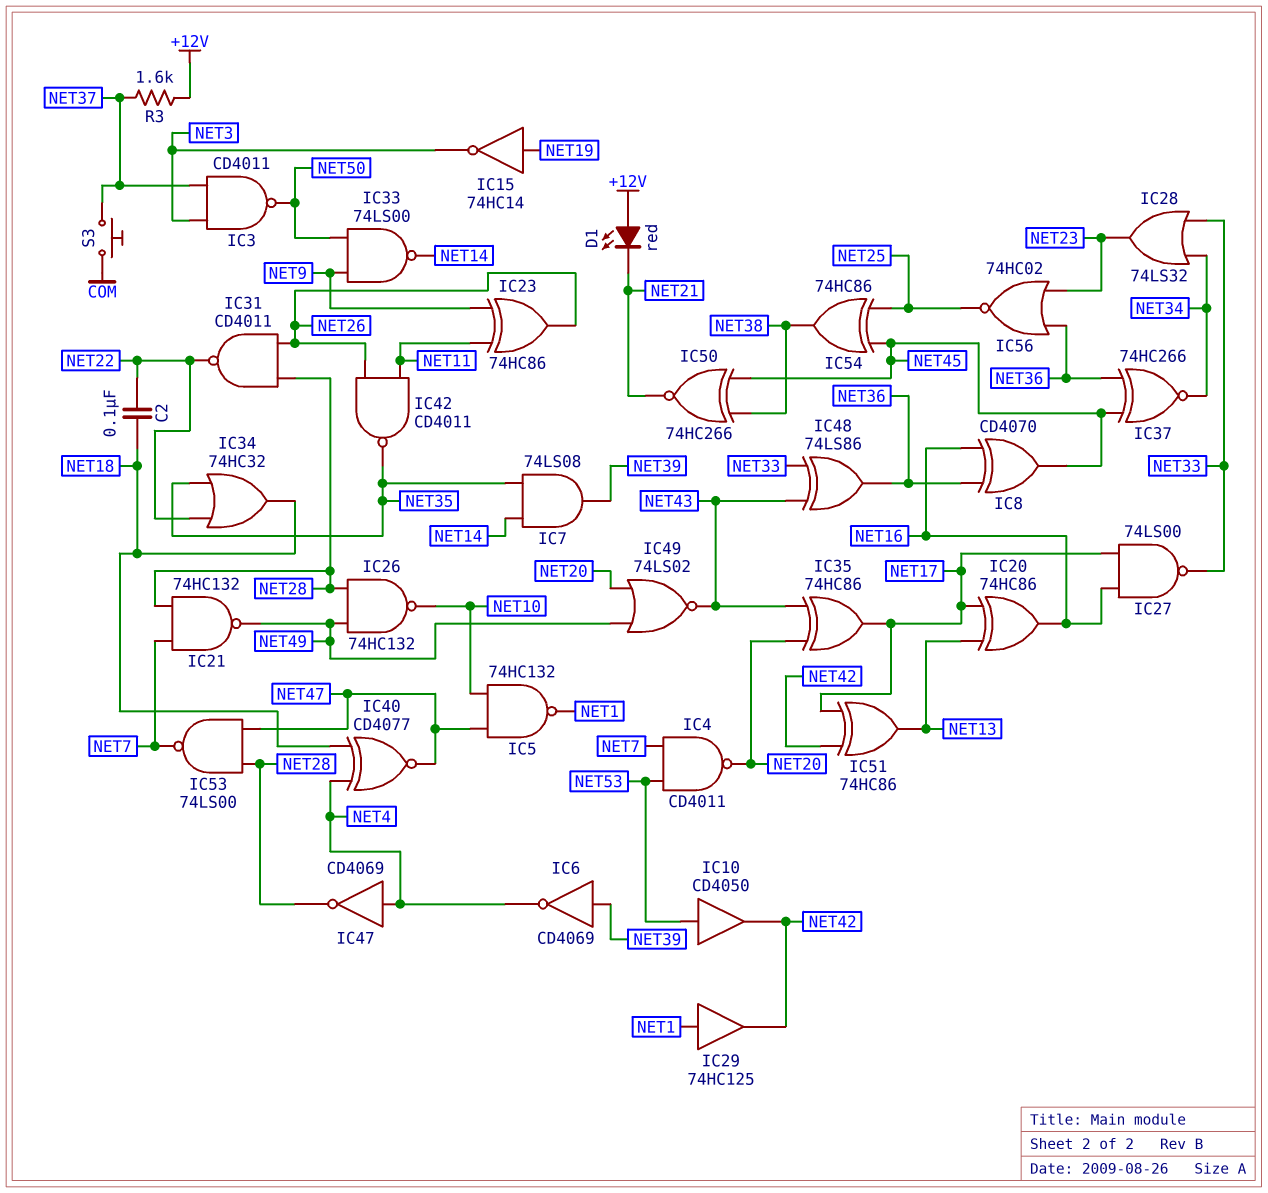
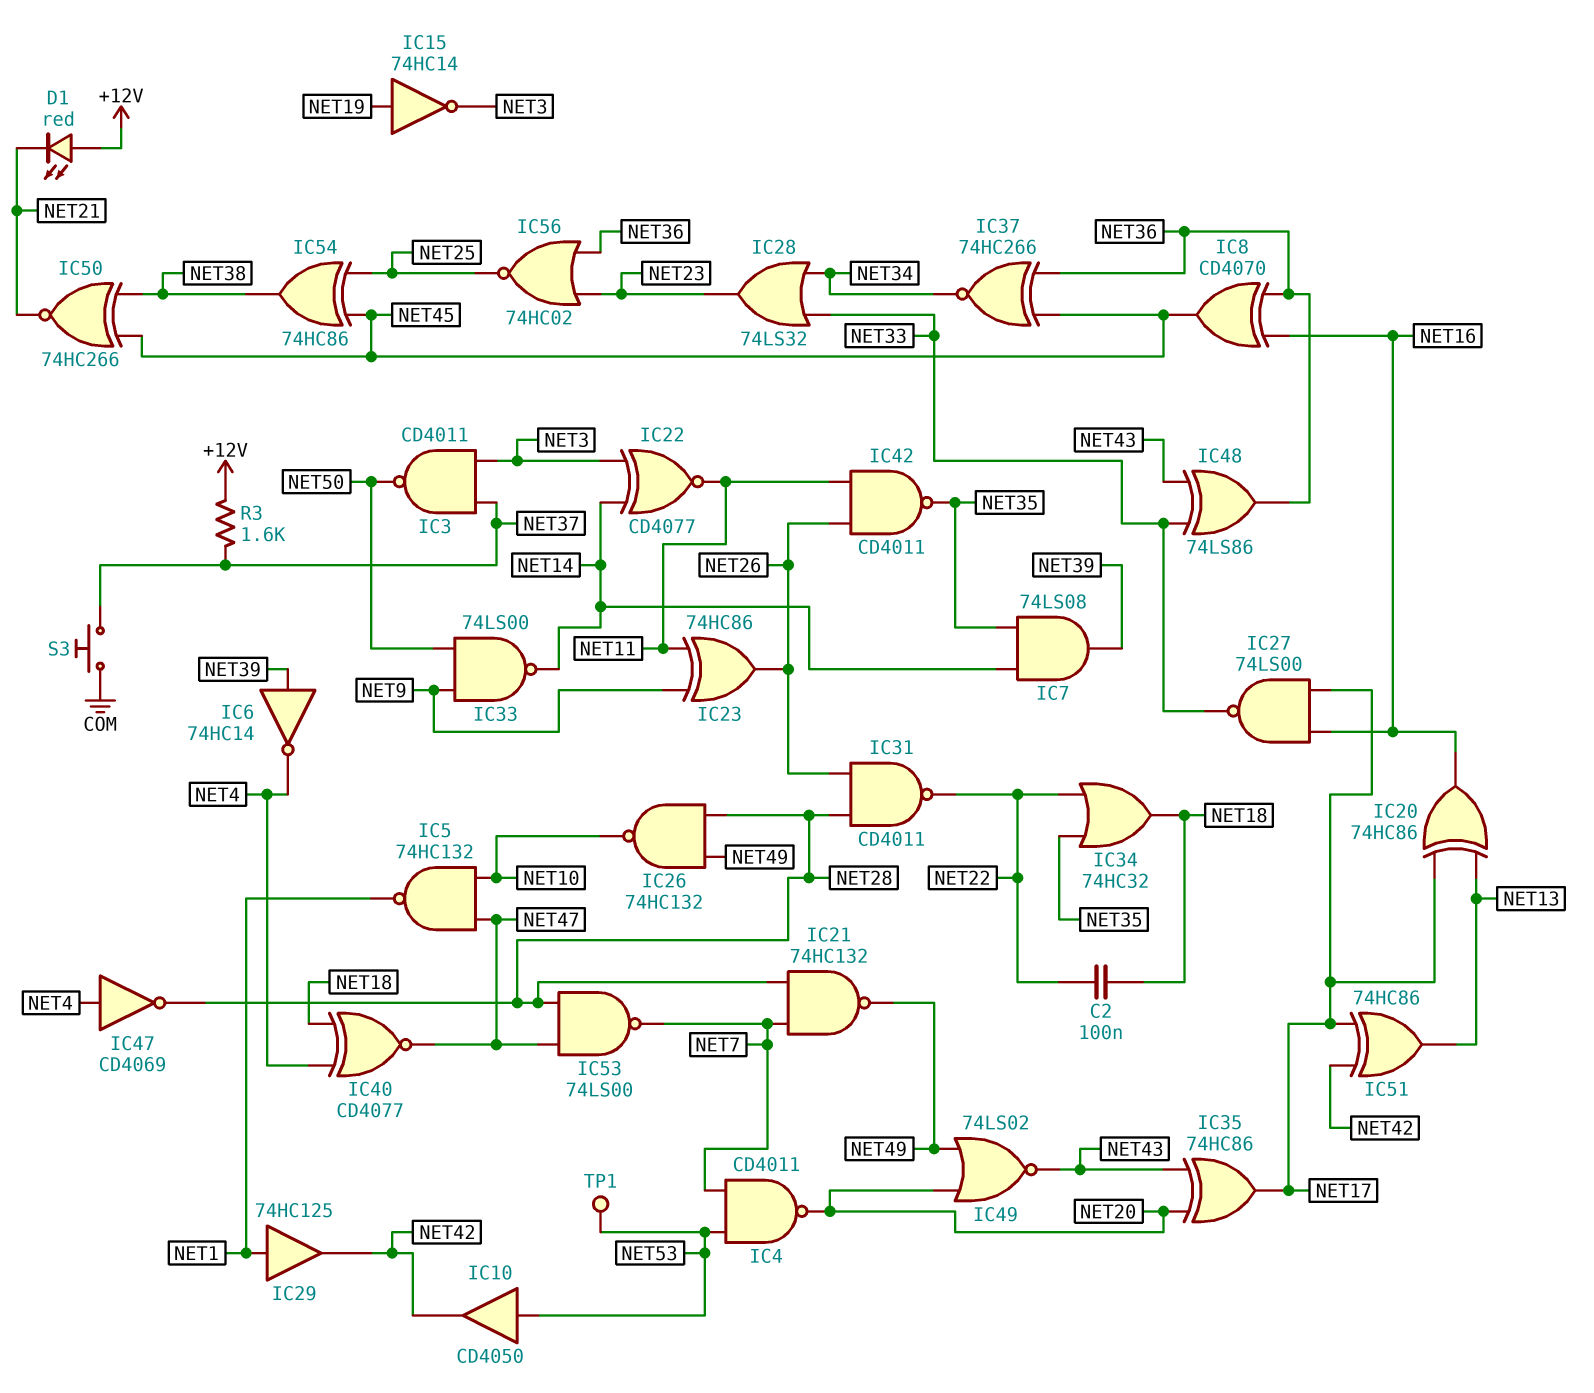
IC6: NOT CD4069 (in NET39, out NET4) -> NOT 74HC14 (in NET39, out NET4)
IC22: none -> XNOR CD4077 (in NET3, in NET14, out NET11)
TP1: none -> test point (NET53)

